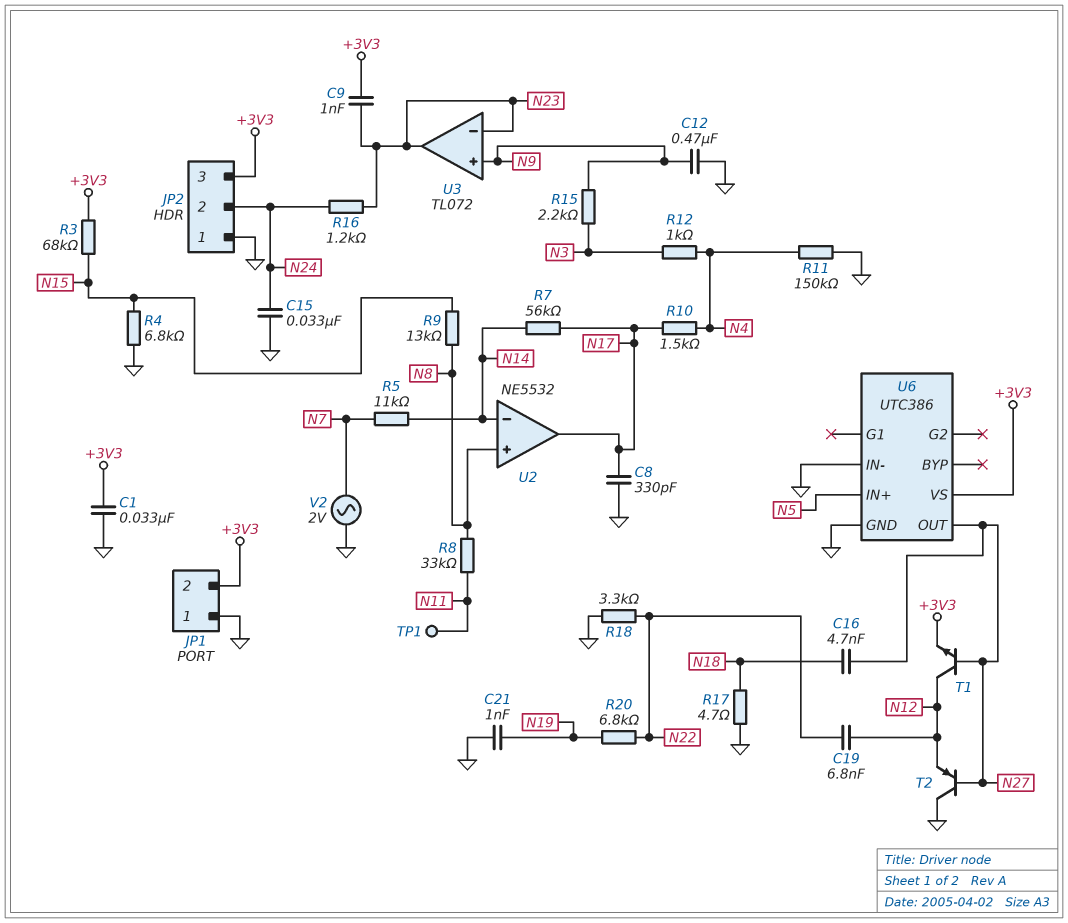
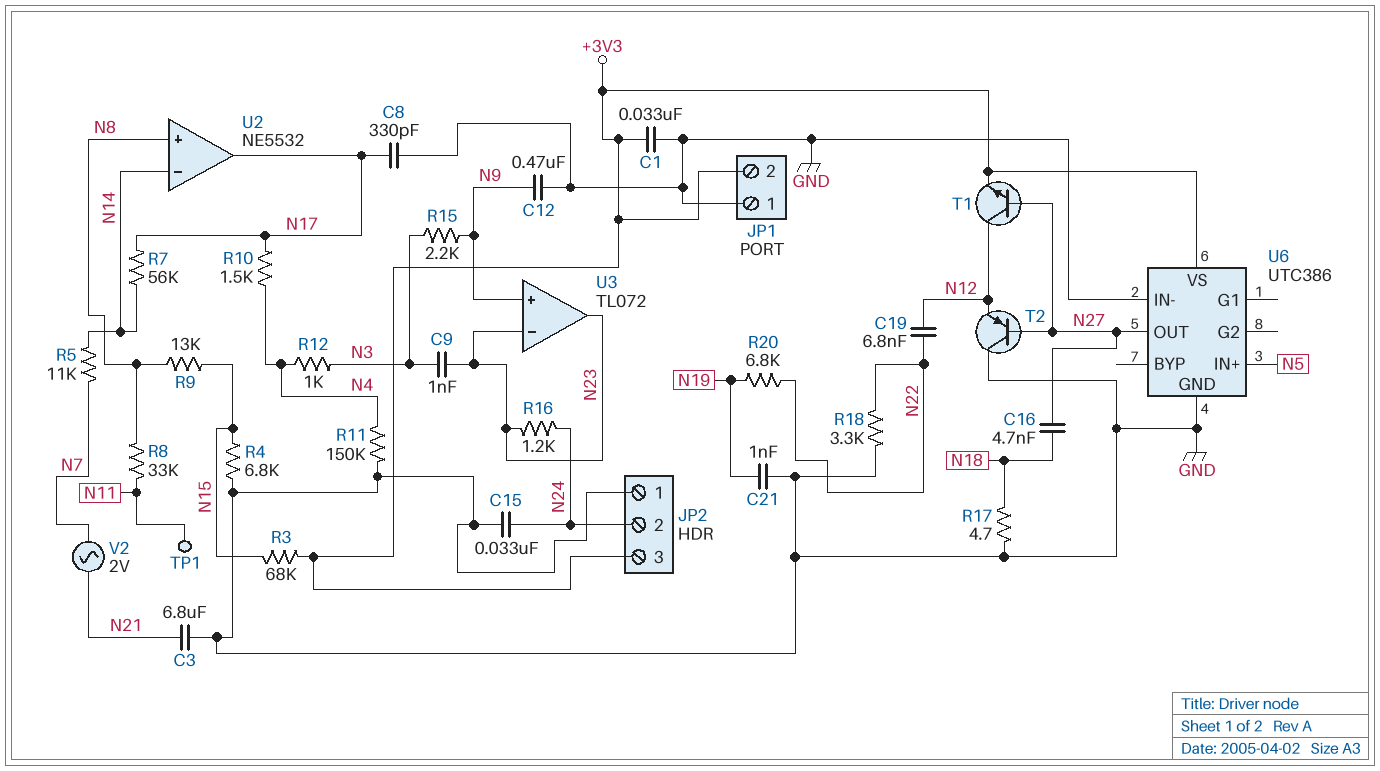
C3: none -> 6.8uF (GND, N21)
C9: 1nF (+3V3, N23) -> 1nF (N3, N23)
V2: AC 2V (GND, N7) -> AC 2V (N7, N21)

